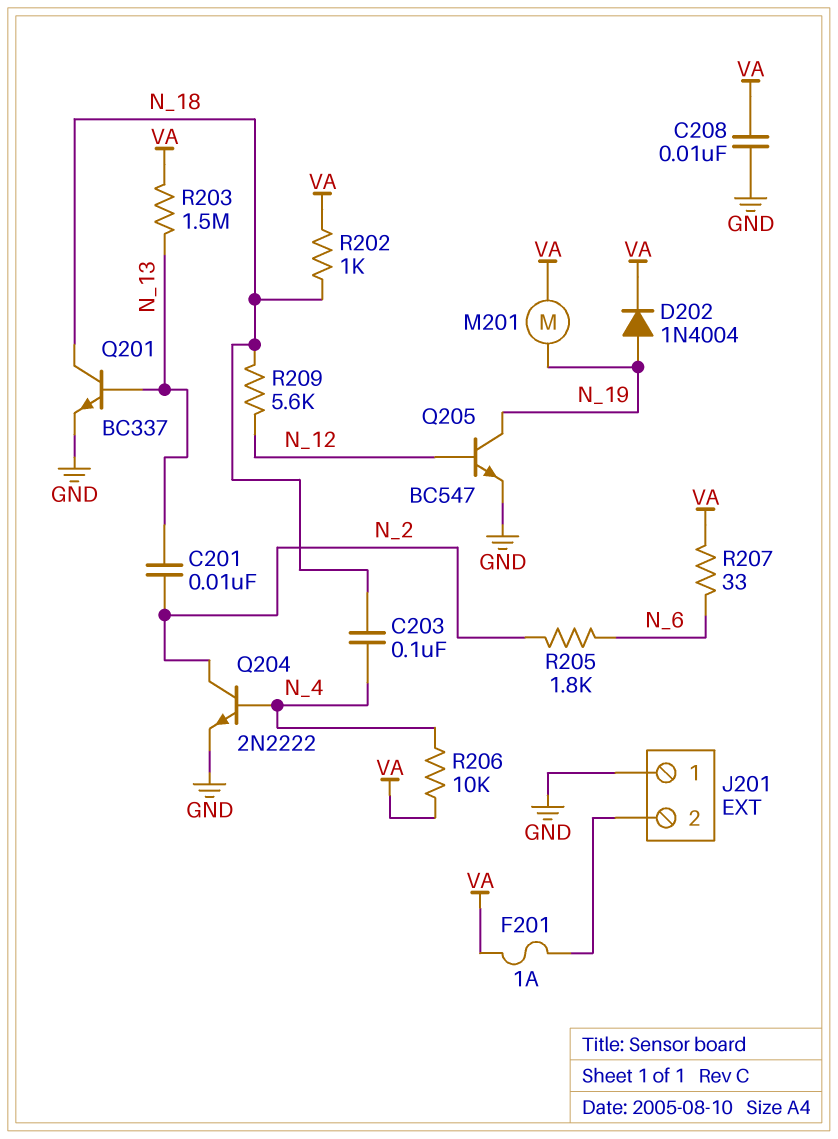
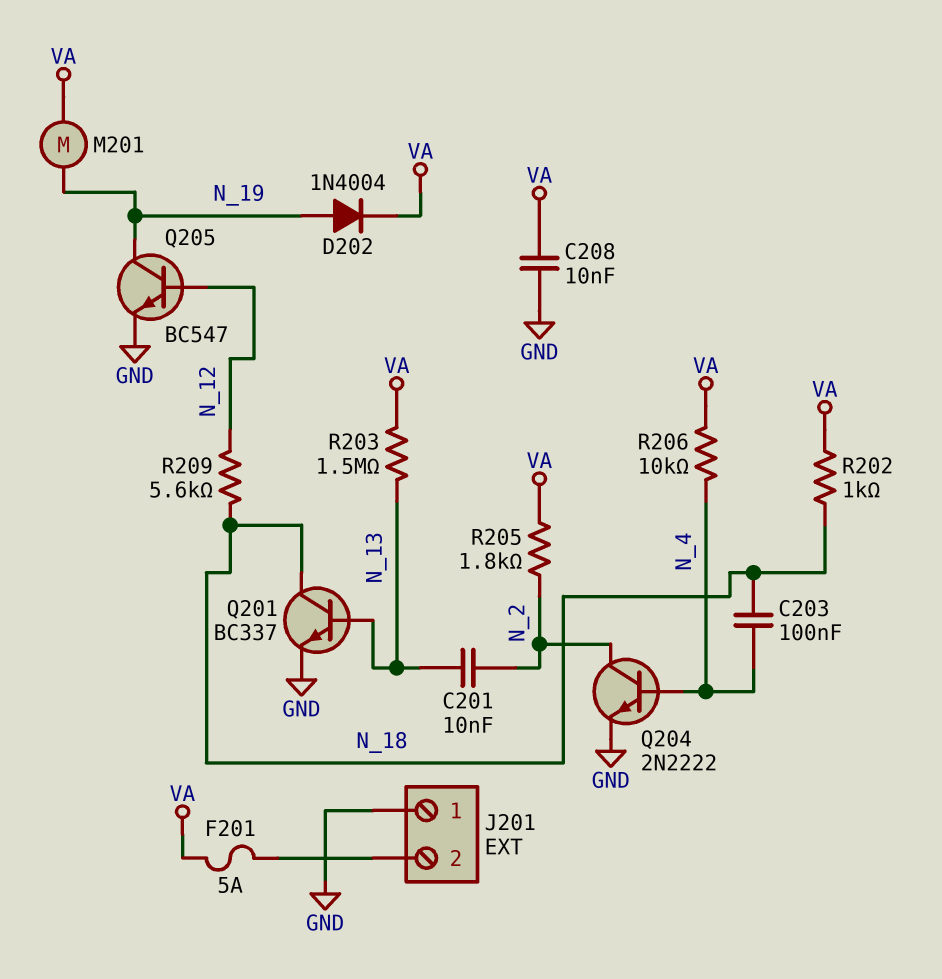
F201: 1A (J201/2, VA) -> 5A (J201/2, VA)
R205: 1.8k (N_2, N_6) -> 1.8k (N_2, VA)
R207: 33 (N_6, VA) -> none

